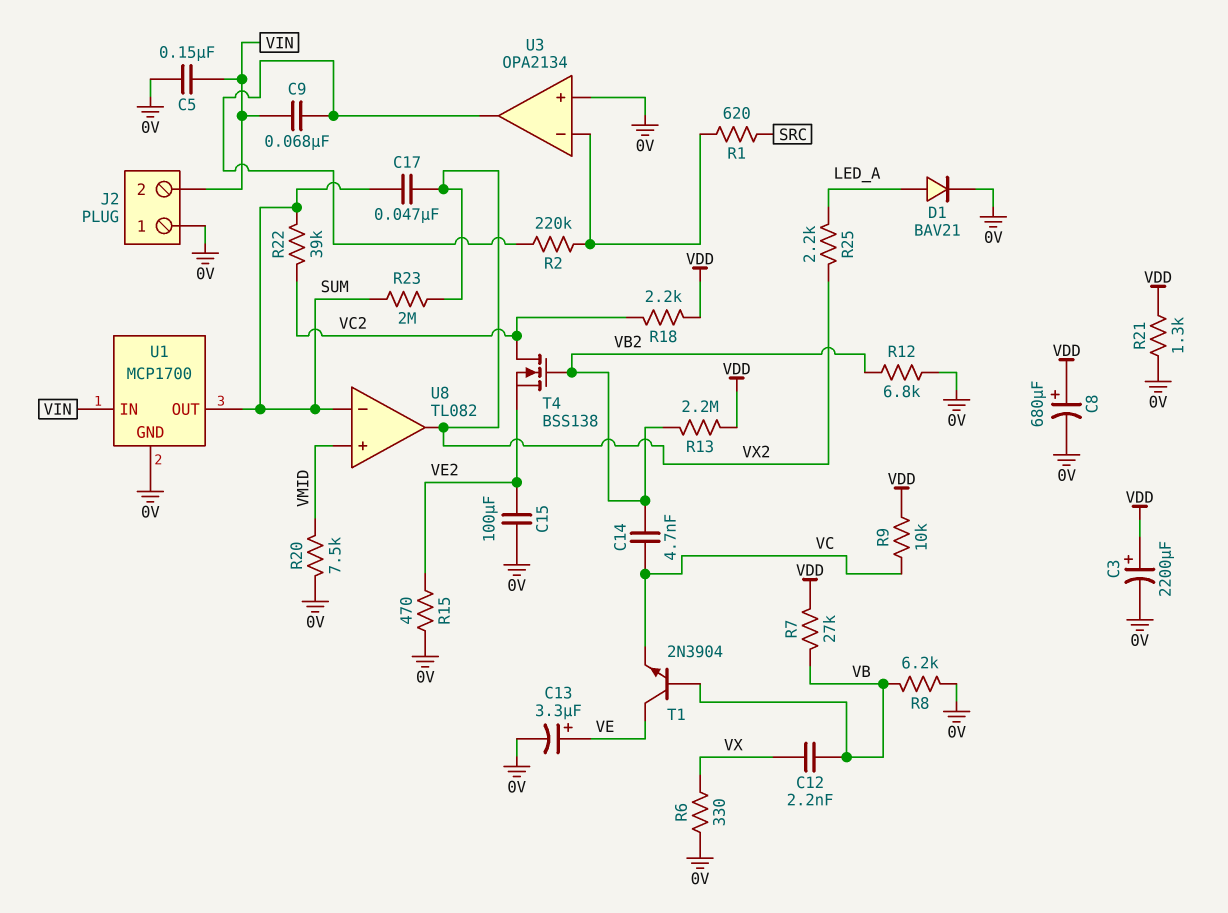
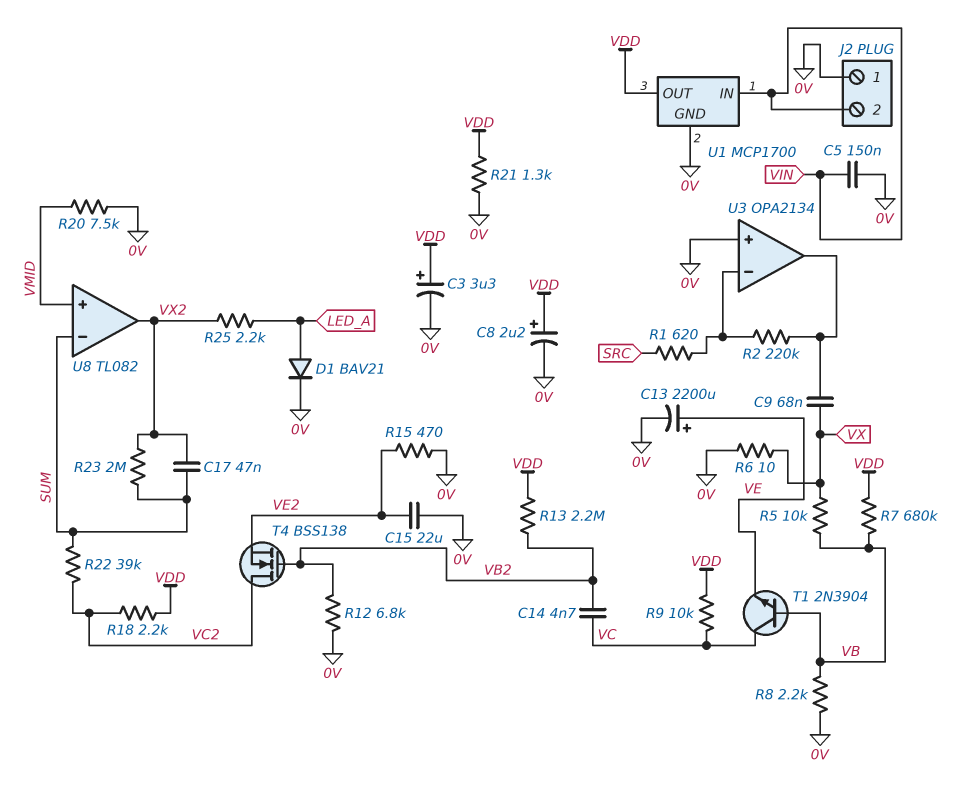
C3: 2200uF (plus VDD, minus 0V) -> 3.3uF (plus VDD, minus 0V)
C8: 680uF (plus VDD, minus 0V) -> 2.2uF (plus VDD, minus 0V)
C9: 68nF (U3/out, VIN) -> 68nF (U3/out, VX)
C12: 2.2nF (VB, VX) -> none
C13: 3.3uF (plus VE, minus 0V) -> 2200uF (plus VE, minus 0V)
C15: 100uF (0V, VE2) -> 22uF (0V, VE2)
R5: none -> 10k (VB, VX)
R6: 330 (0V, VX) -> 10 (0V, VX)
R7: 27k (VB, VDD) -> 680k (VB, VDD)
R8: 6.2k (0V, VB) -> 2.2k (0V, VB)
T1: NPN 2N3904 (B VB, C VE, E VC) -> NPN 2N3904 (B VB, C VC, E VE)
U1 pin OUT: SUM -> VDD

